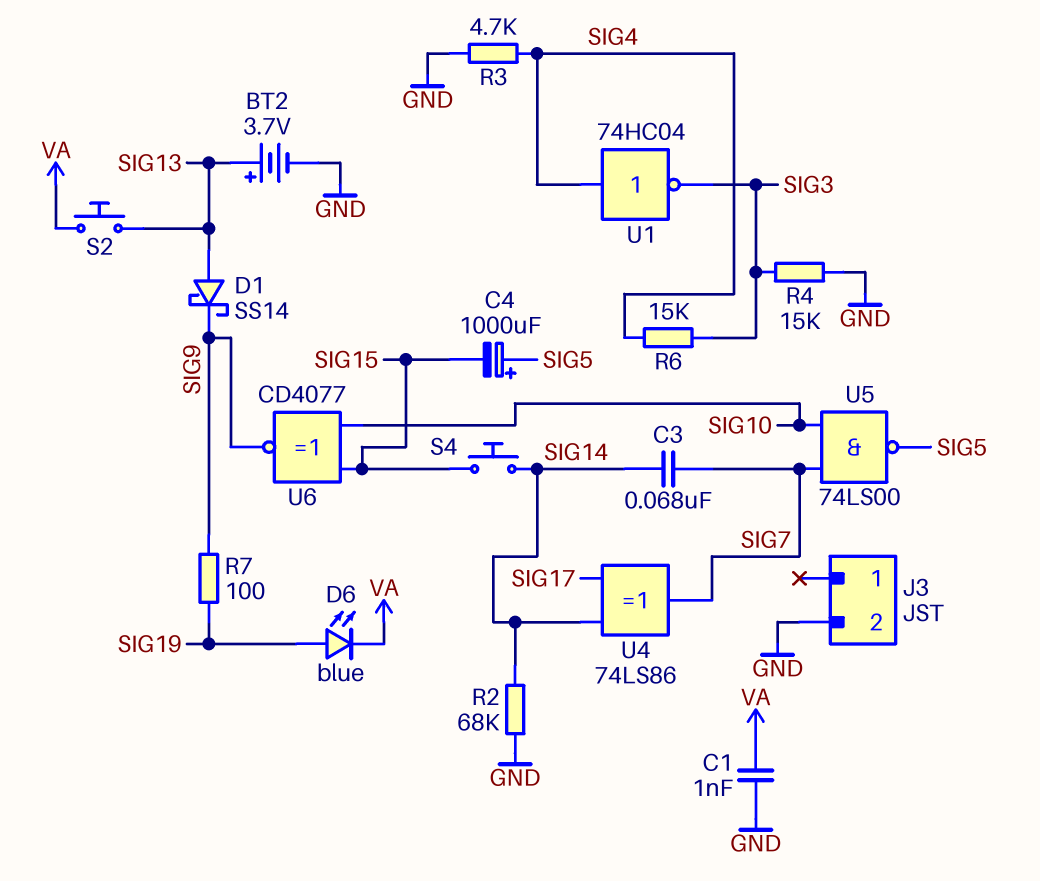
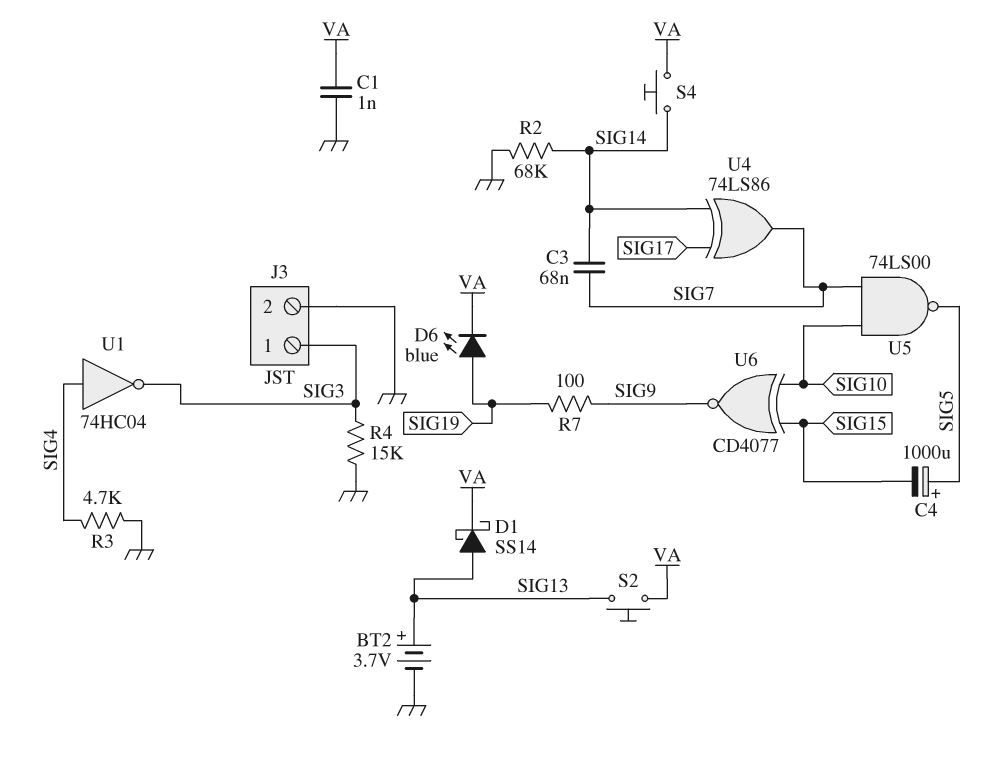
D1: schottky SS14 (A SIG13, K SIG9) -> schottky SS14 (A SIG13, K VA)
J3 pin 1: none -> SIG3
R6: 15k (SIG3, SIG4) -> none
S4: button (SIG14, SIG15) -> button (SIG14, VA)

